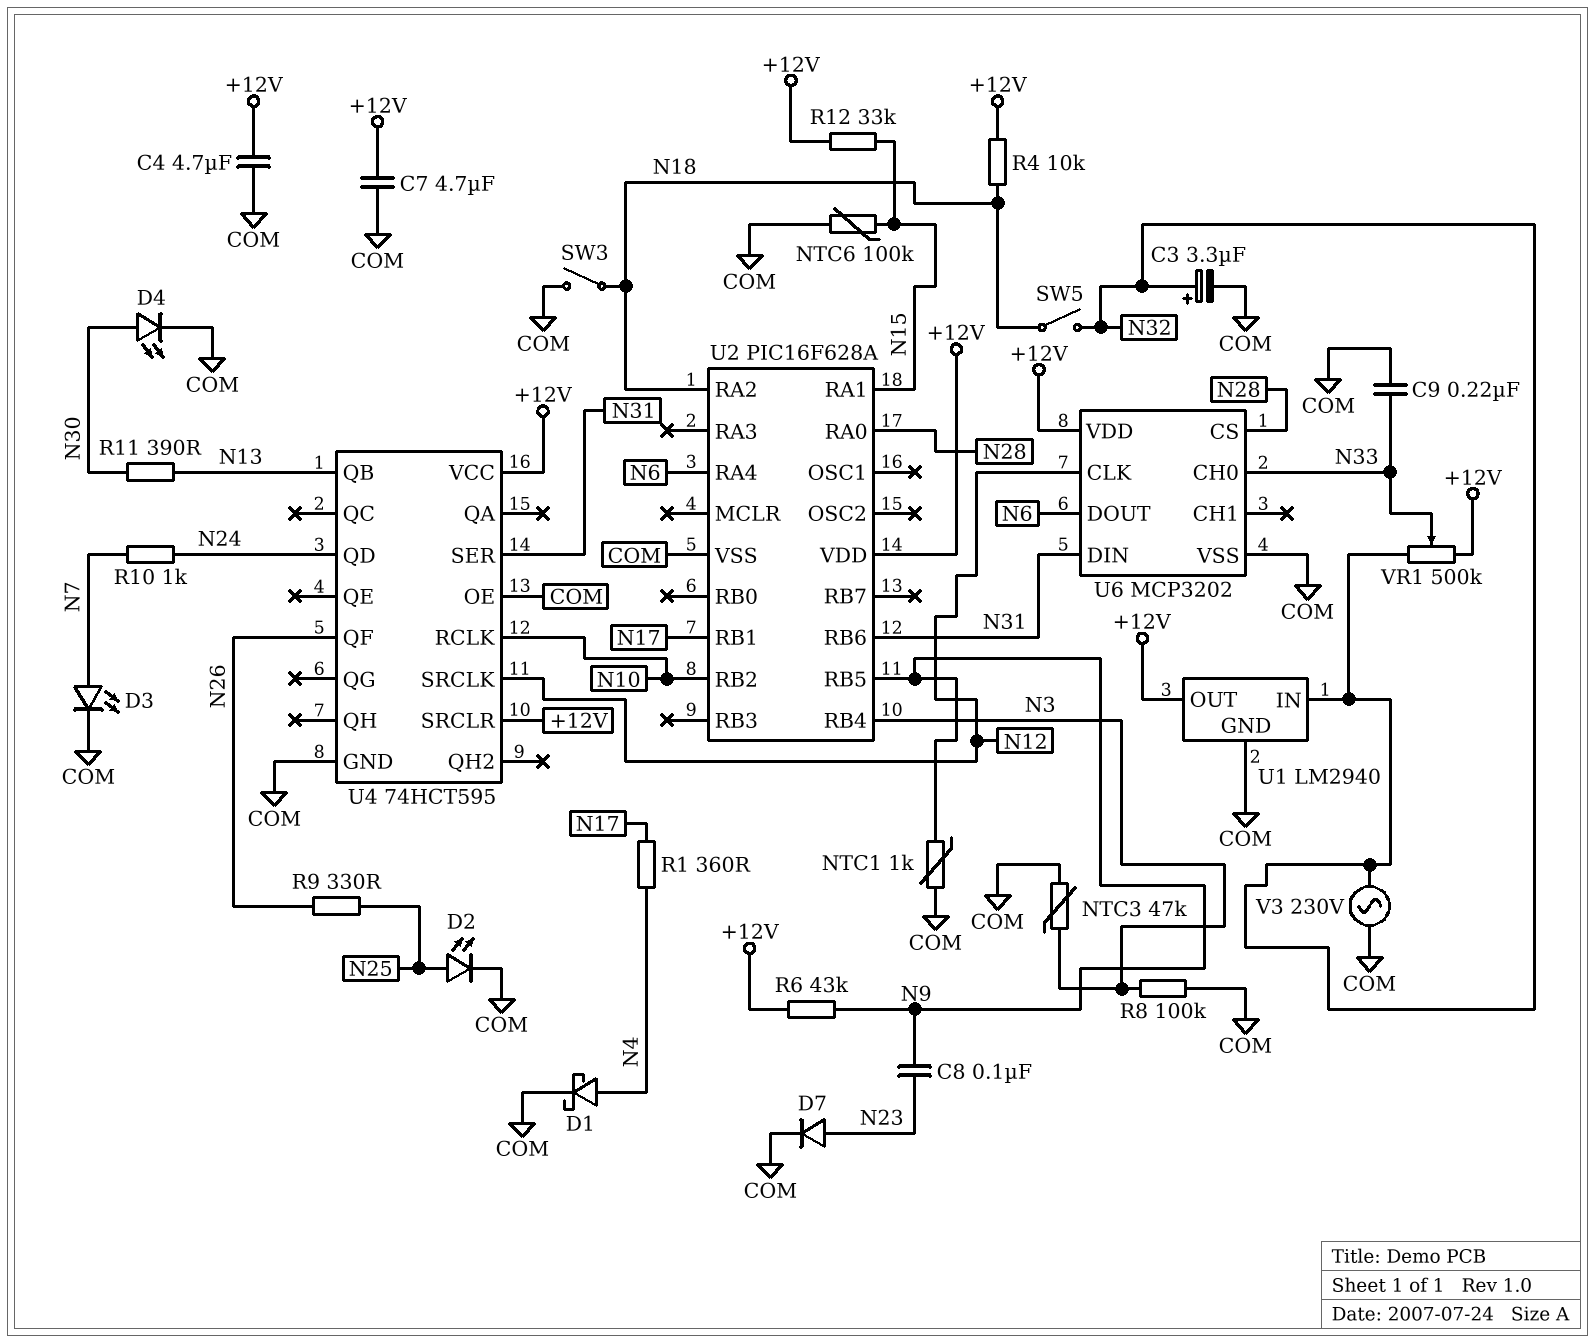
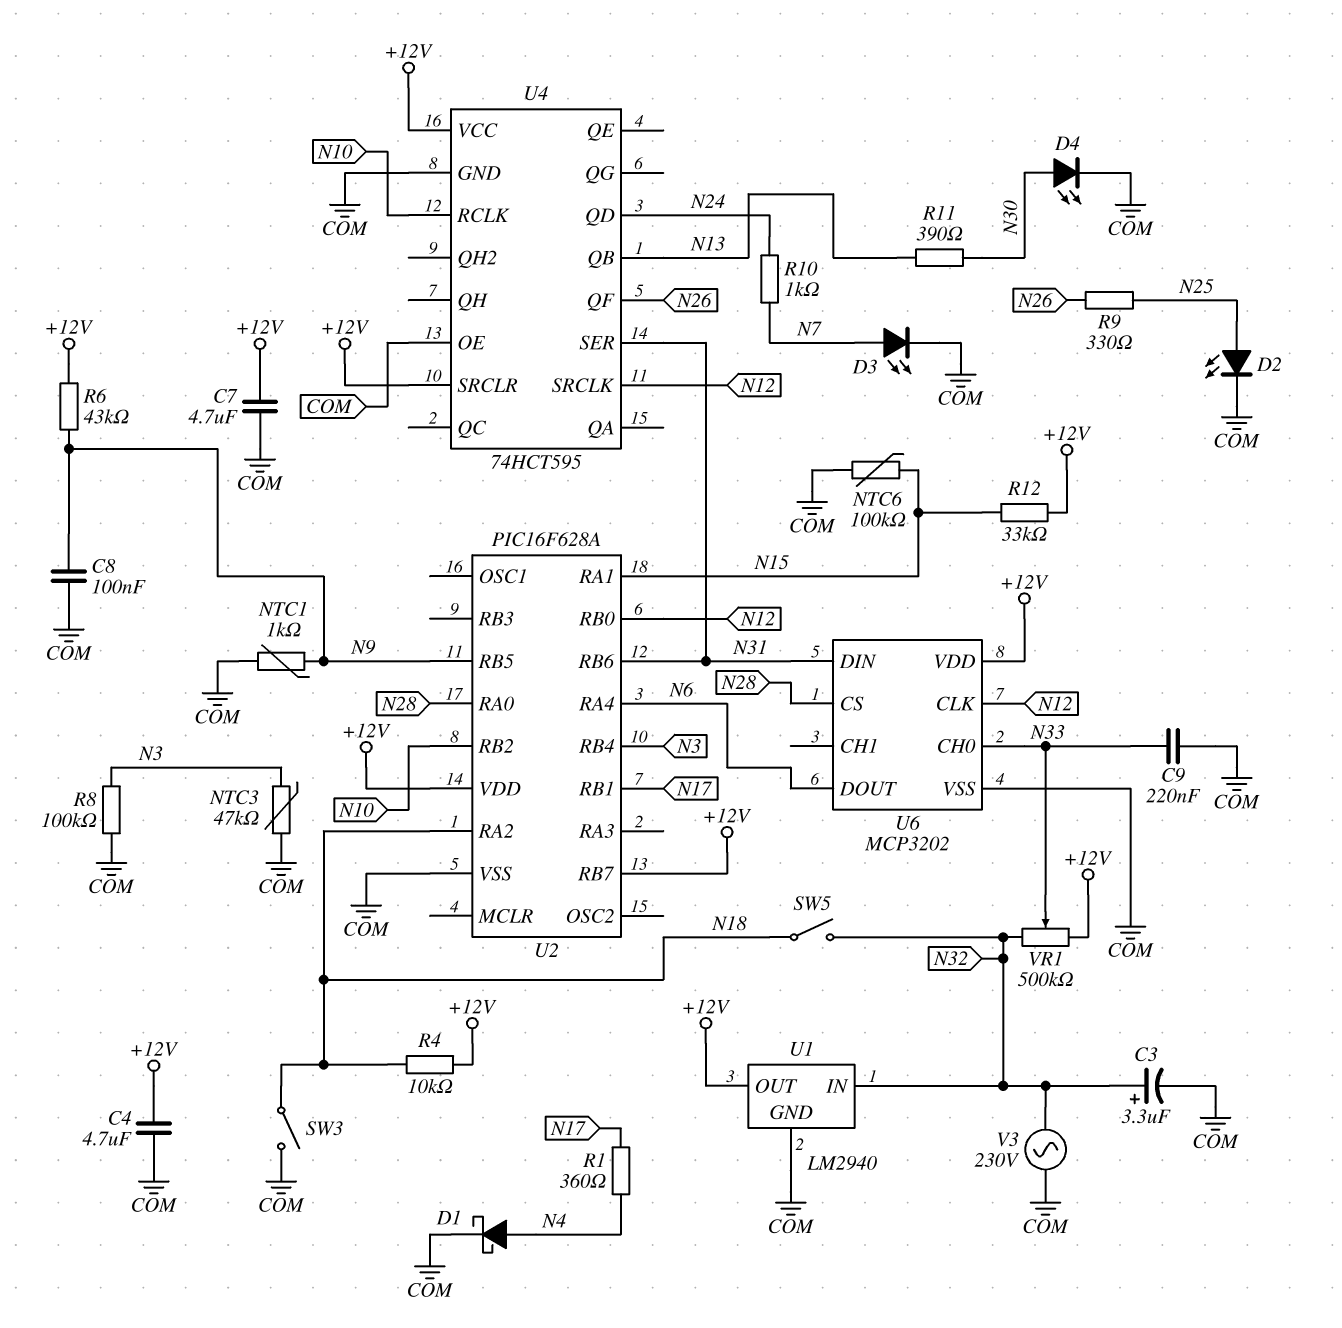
C8: 100nF (N9, N23) -> 100nF (COM, N9)
D7: diode (A N23, K COM) -> none
U2 pin RB0: none -> N12
U2 pin RB7: none -> +12V

